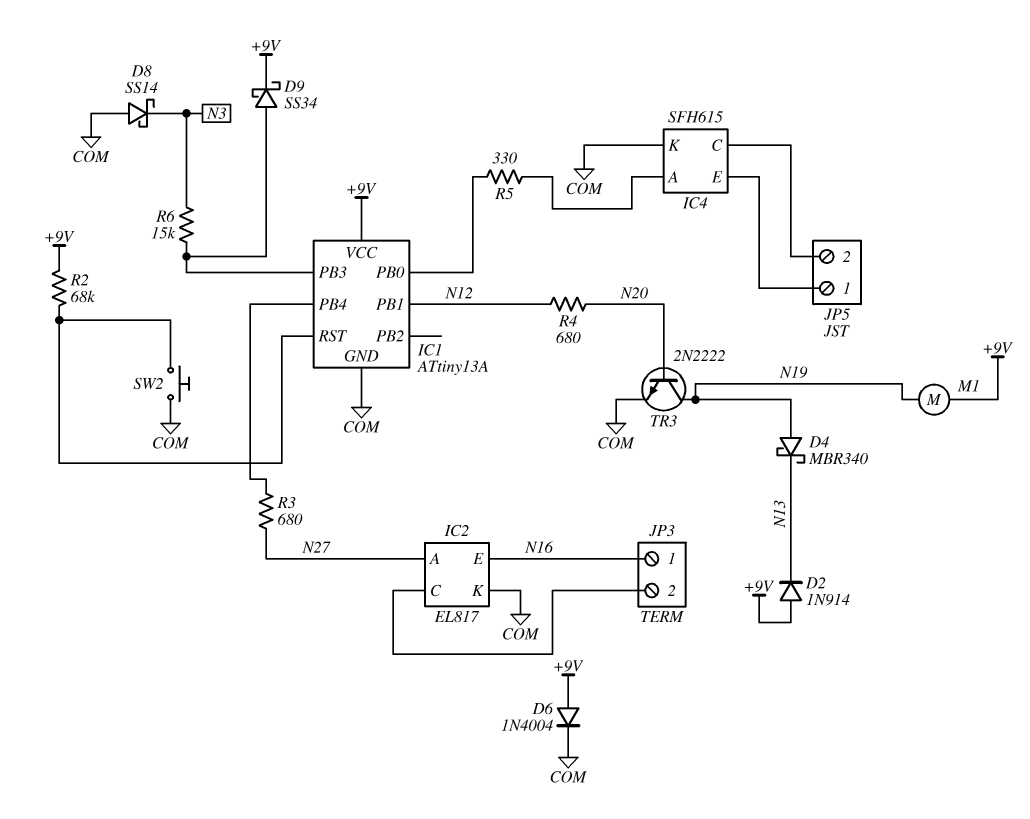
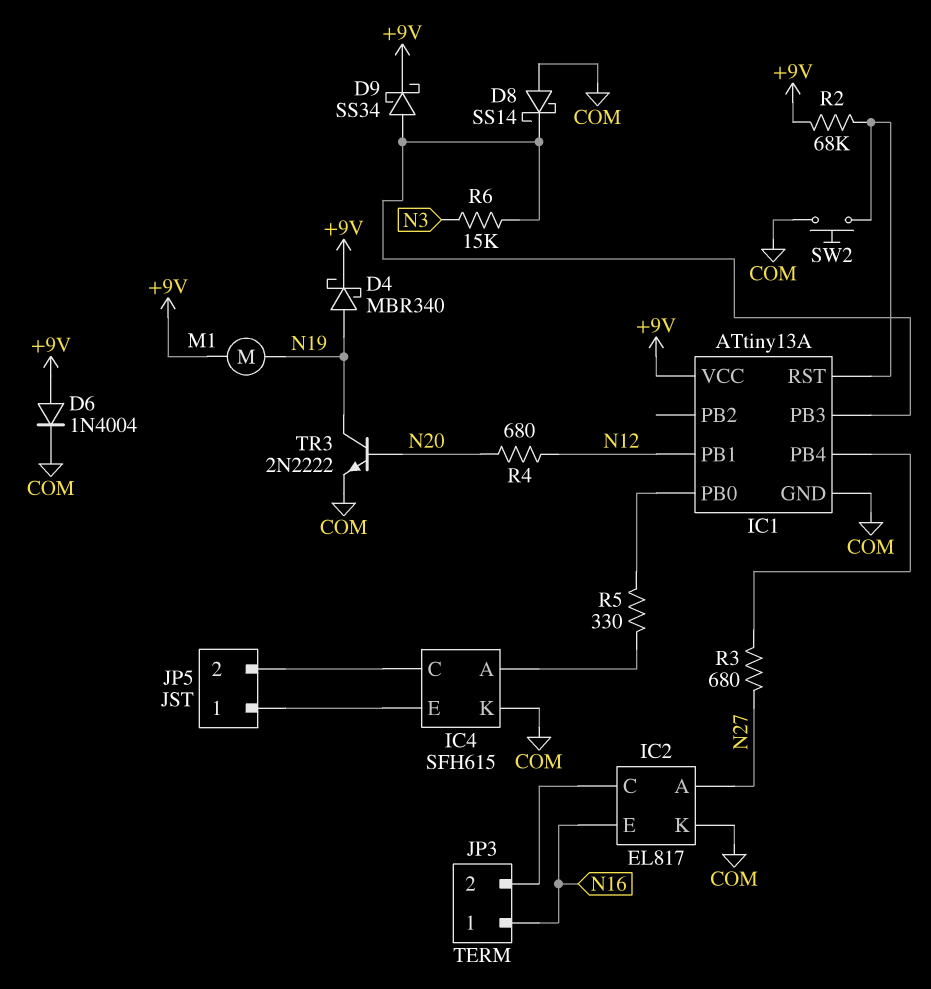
D2: diode 1N914 (A +9V, K N13) -> none
D4: schottky MBR340 (A N19, K N13) -> schottky MBR340 (A N19, K +9V)
D8: schottky SS14 (A COM, K N3) -> schottky SS14 (A COM, K IC1/PB3)

